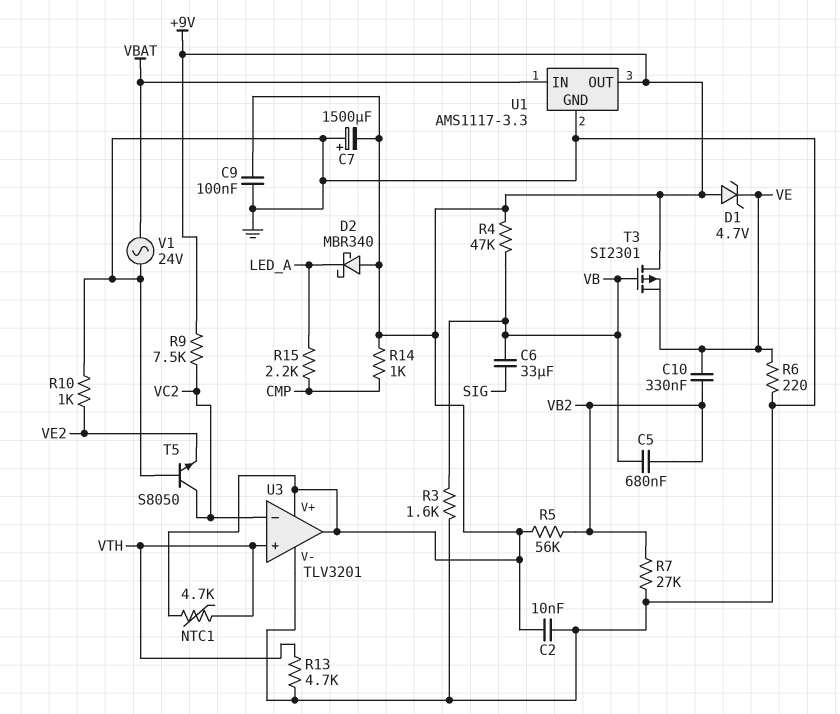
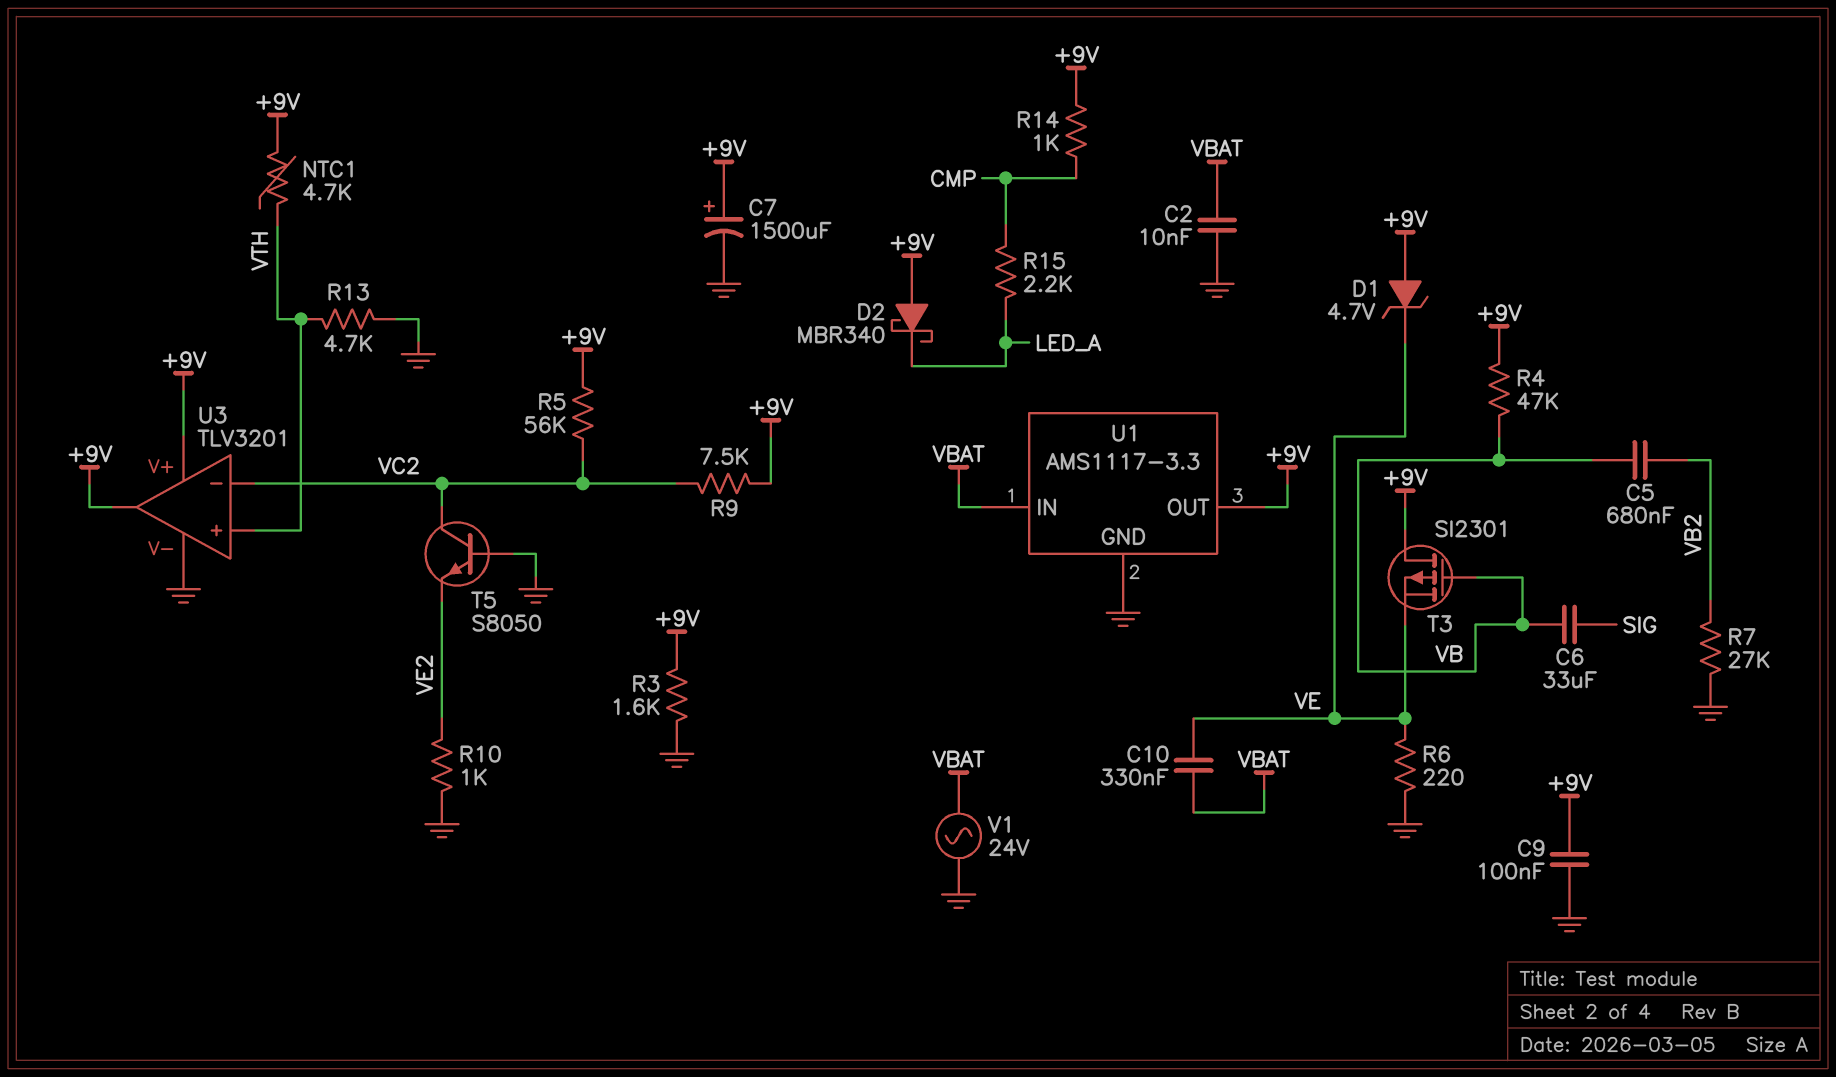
C2: 10nF (+9V, GND) -> 10nF (GND, VBAT)
C7: 1500uF (plus GND, minus +9V) -> 1500uF (plus +9V, minus GND)
C10: 330nF (VB2, VE) -> 330nF (VBAT, VE)
R3: 1.6k (GND, VB) -> 1.6k (+9V, GND)
R5: 56k (+9V, VB2) -> 56k (+9V, VC2)

